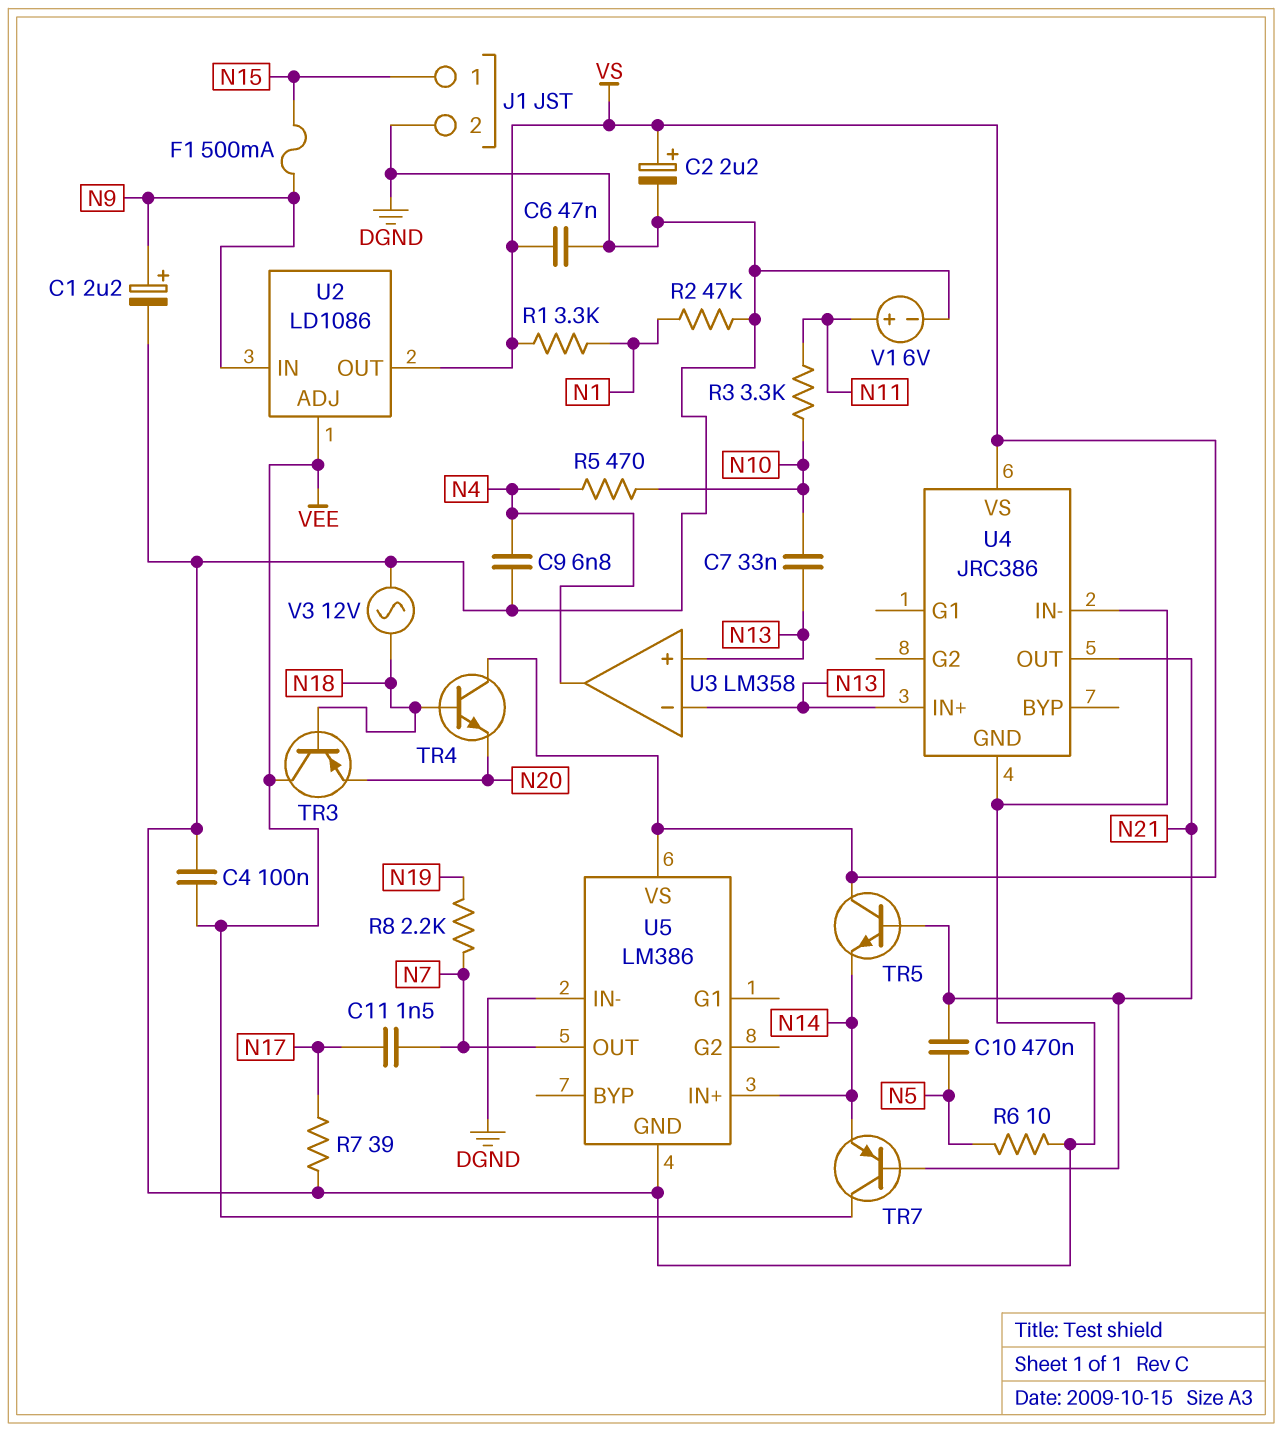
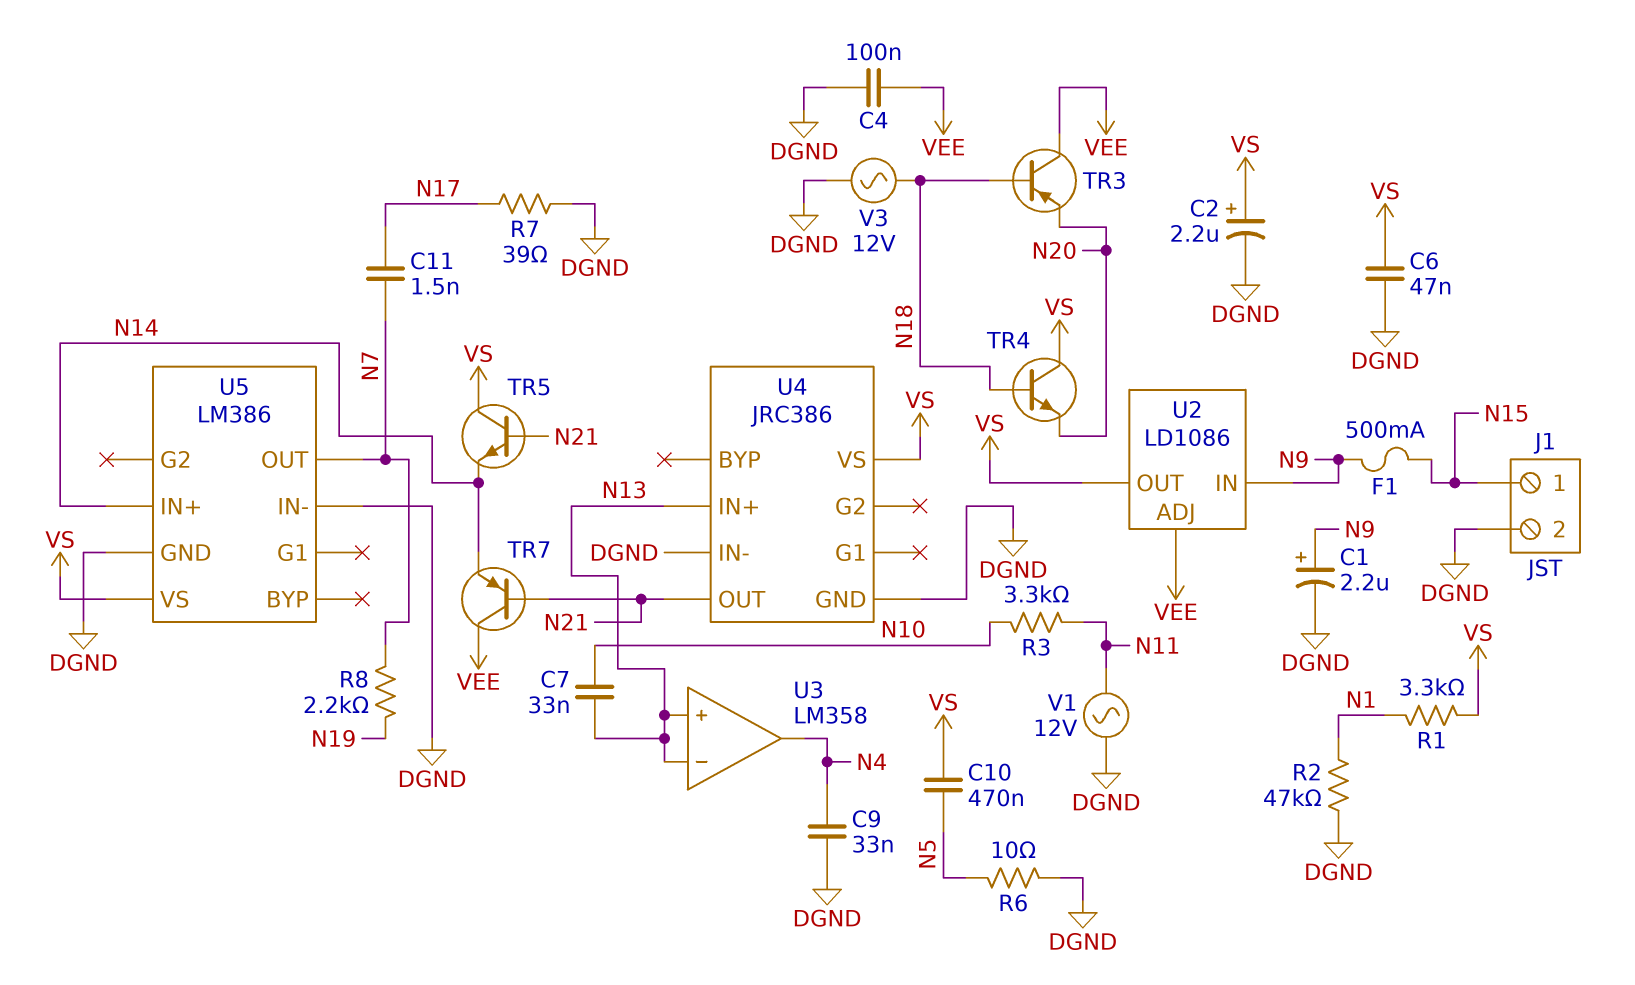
C9: 6.8nF (DGND, N4) -> 33nF (DGND, N4)
C10: 470nF (N5, N21) -> 470nF (N5, VS)
R5: 470 (N4, N10) -> none
V1: 6V (plus N11, minus DGND) -> AC 12V (DGND, N11)

